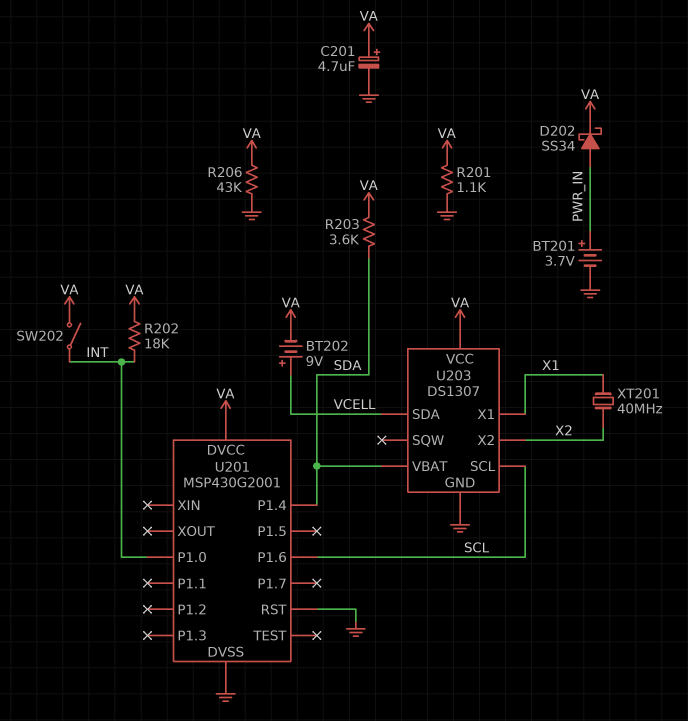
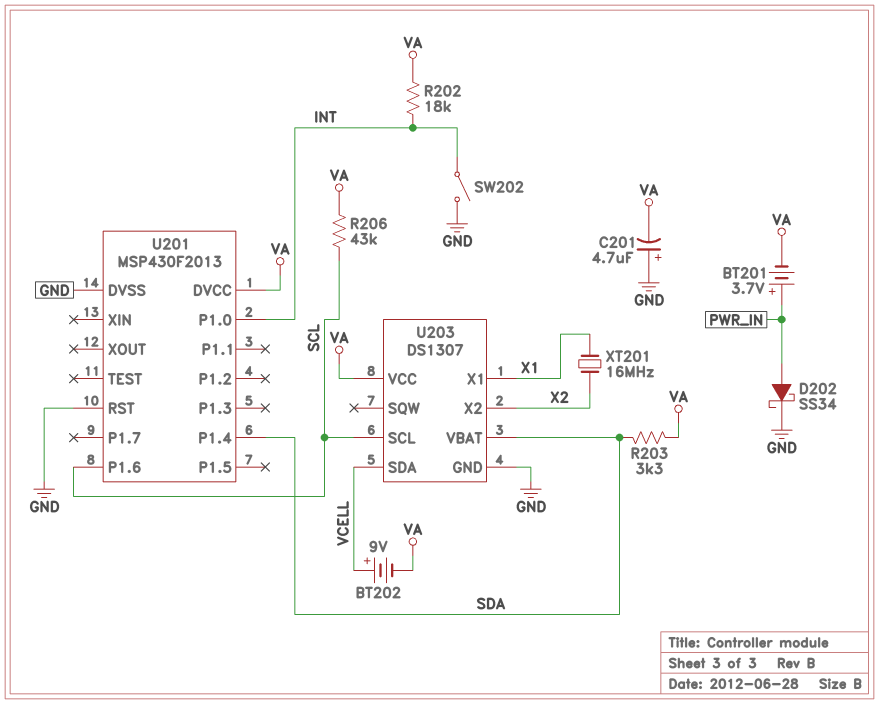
BT201: 3.7V (plus PWR_IN, minus GND) -> 3.7V (plus PWR_IN, minus VA)
C201: 4.7uF (plus VA, minus GND) -> 4.7uF (plus GND, minus VA)
D202: schottky SS34 (A PWR_IN, K VA) -> schottky SS34 (A PWR_IN, K GND)
R201: 1.1k (GND, VA) -> none
R203: 3.6k (SDA, VA) -> 3.3k (SDA, VA)
R206: 43k (GND, VA) -> 43k (SCL, VA)
SW202: switch (INT, VA) -> switch (GND, INT)
U201: MSP430G2001 -> MSP430F2013
XT201: 40MHz (X1, X2) -> 16MHz (X1, X2)

